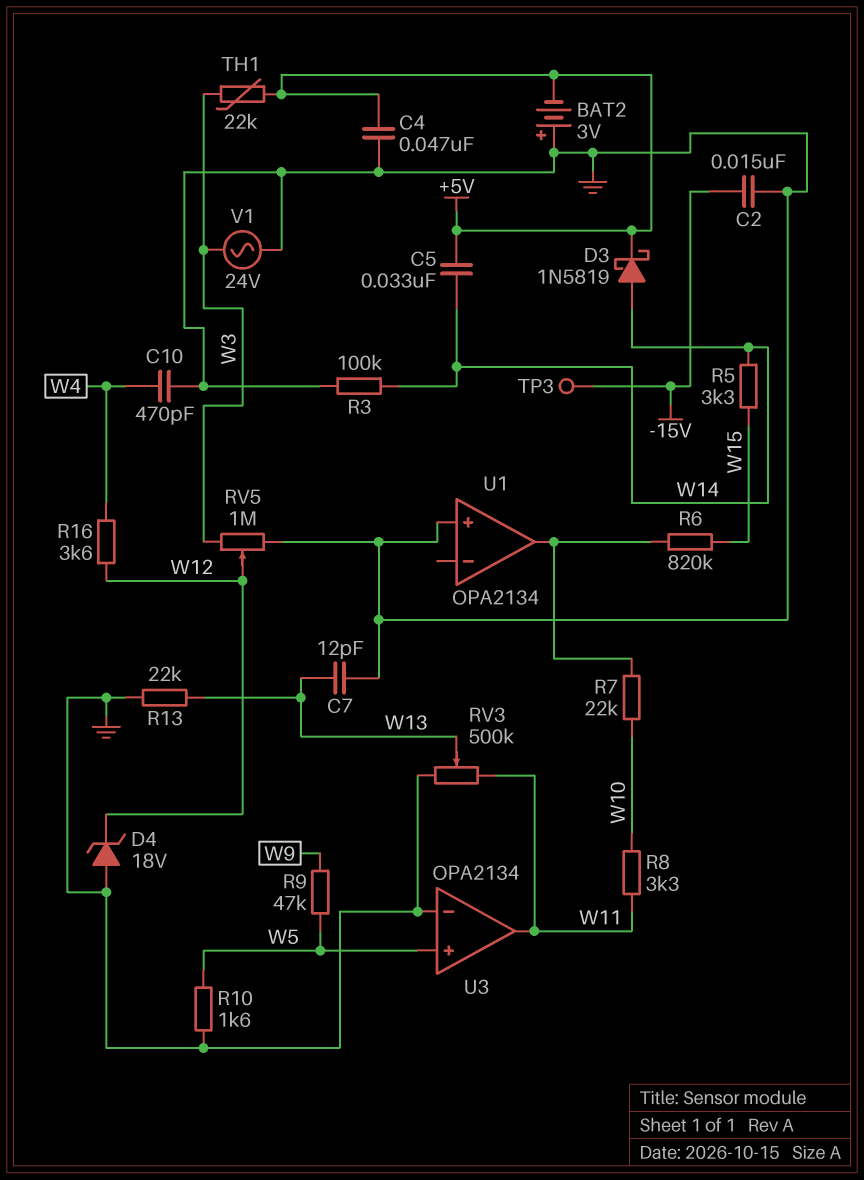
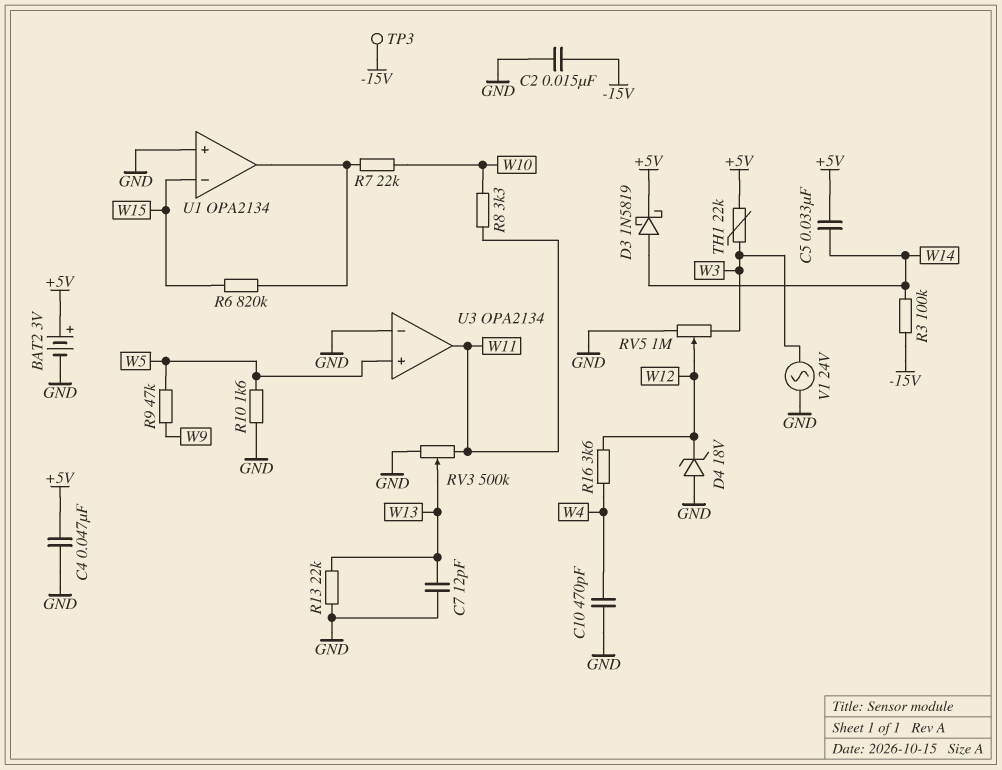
BAT2: 3V (plus GND, minus +5V) -> 3V (plus +5V, minus GND)
R3: 100k (GND, W14) -> 100k (-15V, W14)
R5: 3.3k (W14, W15) -> none
U1 pin in-: none -> W15

